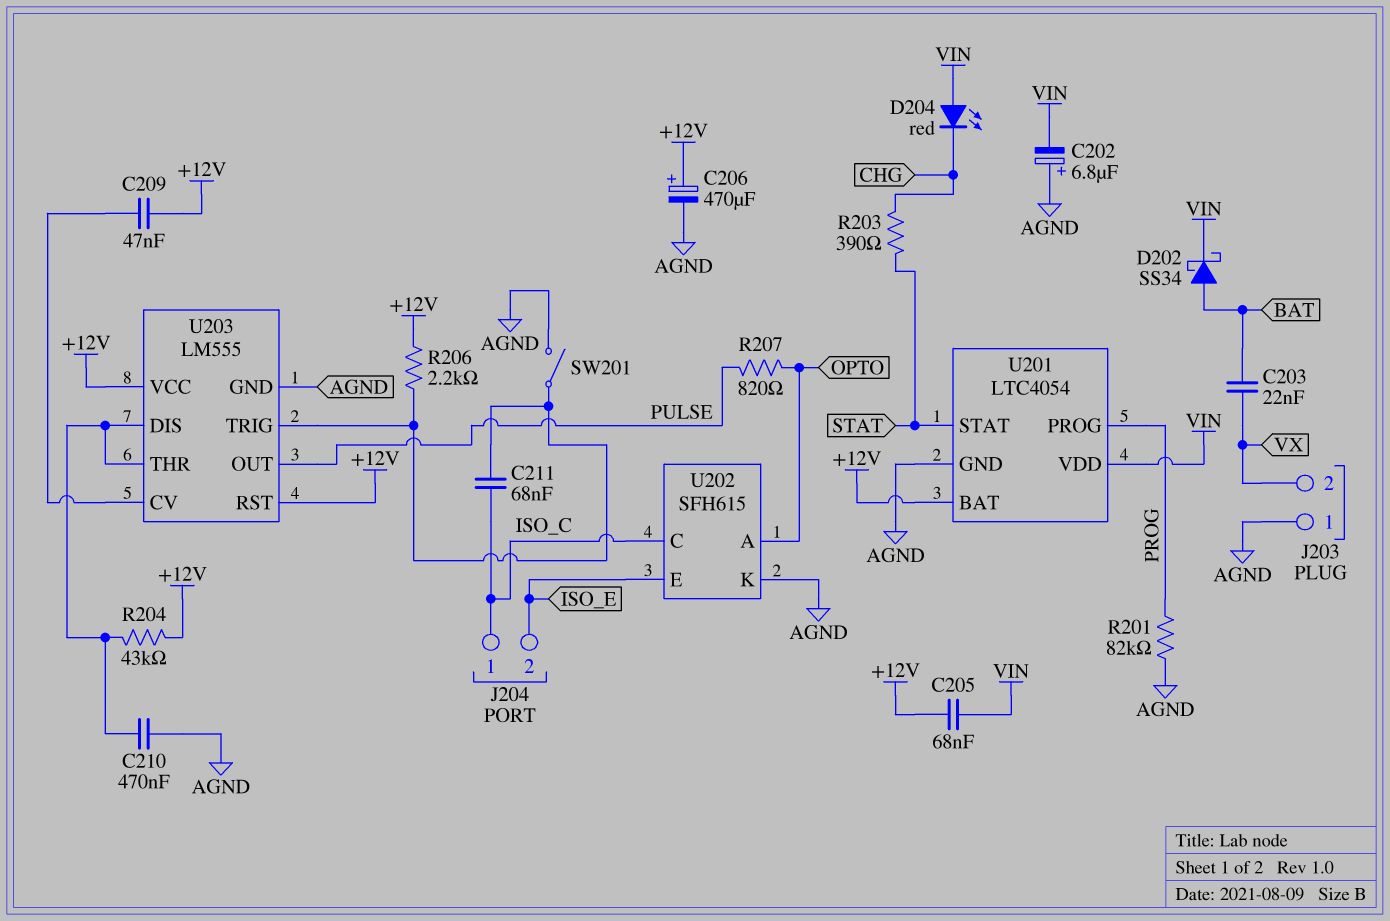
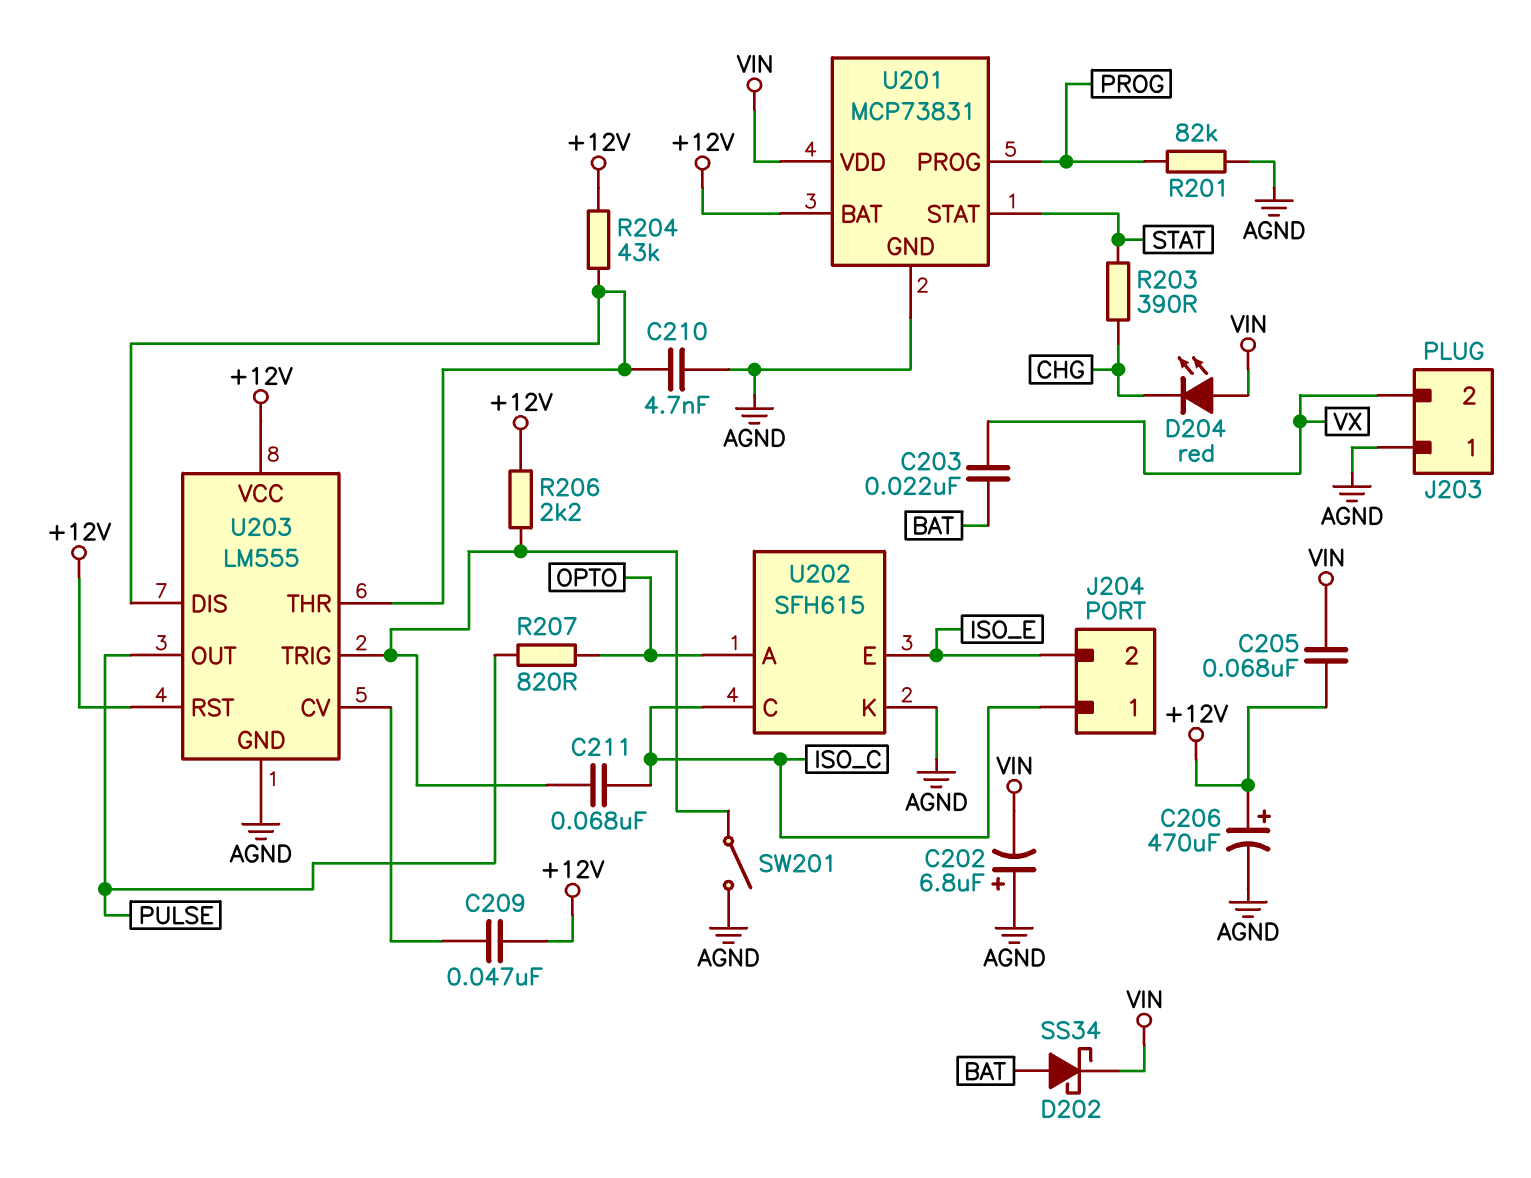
C210: 470nF (AGND, U203/DIS) -> 4.7nF (AGND, U203/DIS)
U201: LTC4054 -> MCP73831

